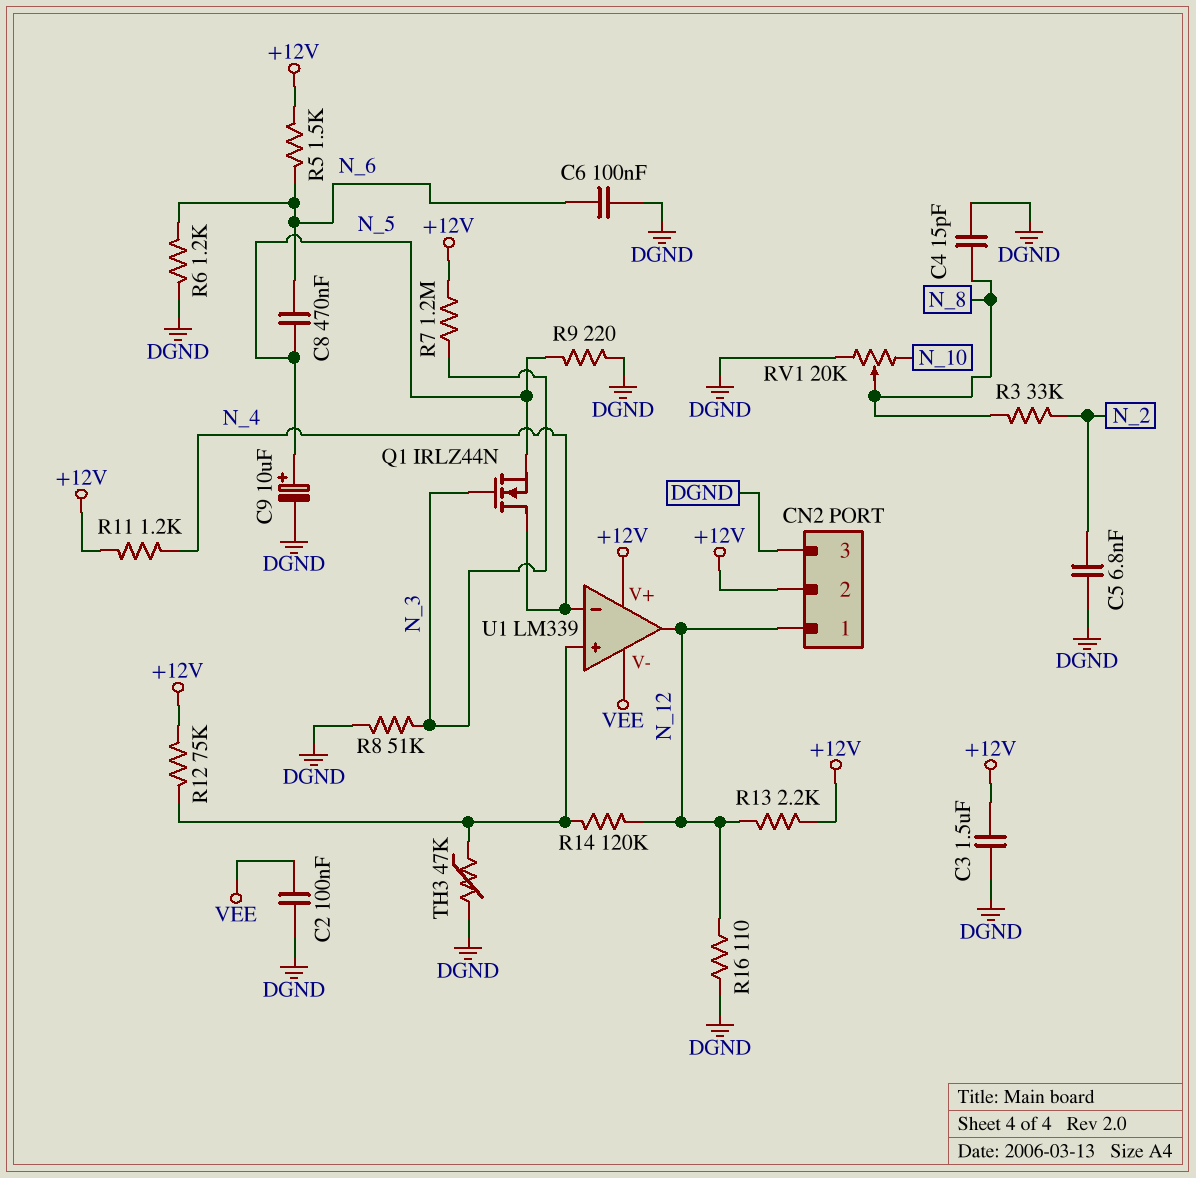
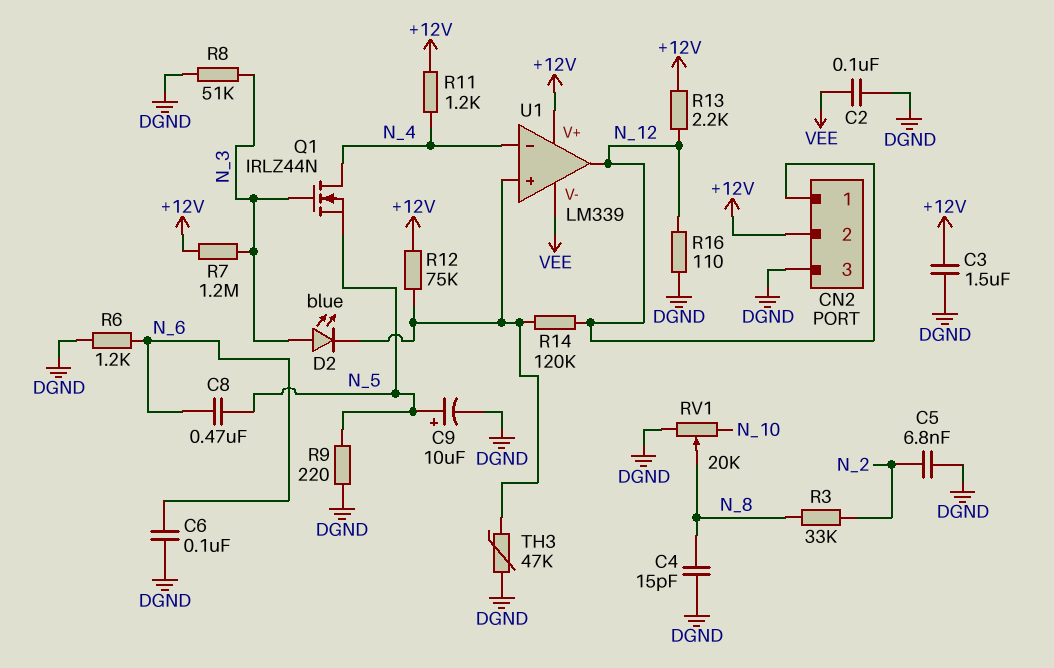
D2: none -> LED blue (A N_3, K U1/in+)
R5: 1.5k (+12V, N_6) -> none

